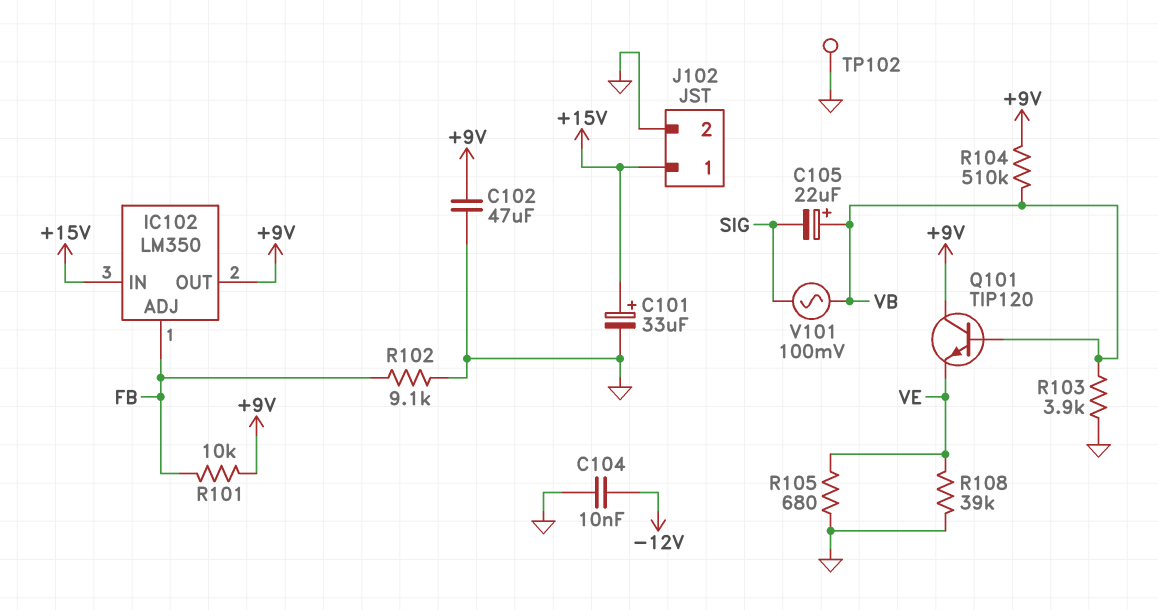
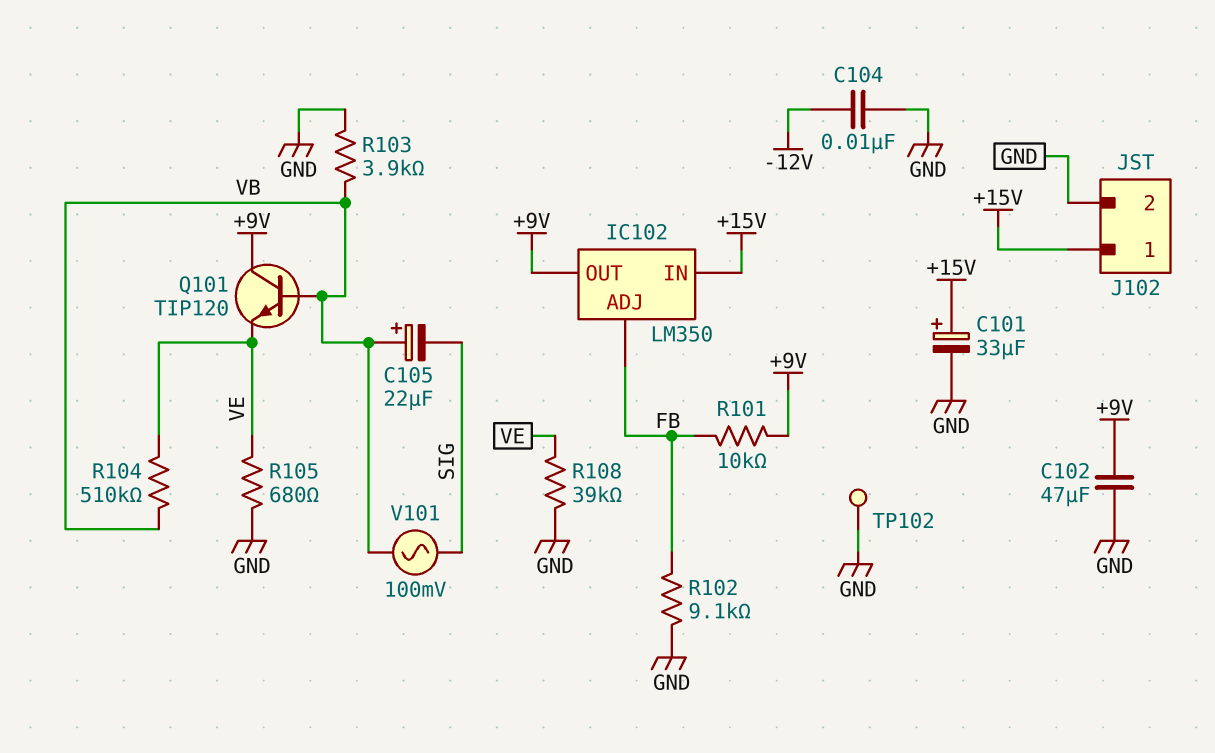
R104: 510k (+9V, VB) -> 510k (VB, VE)

